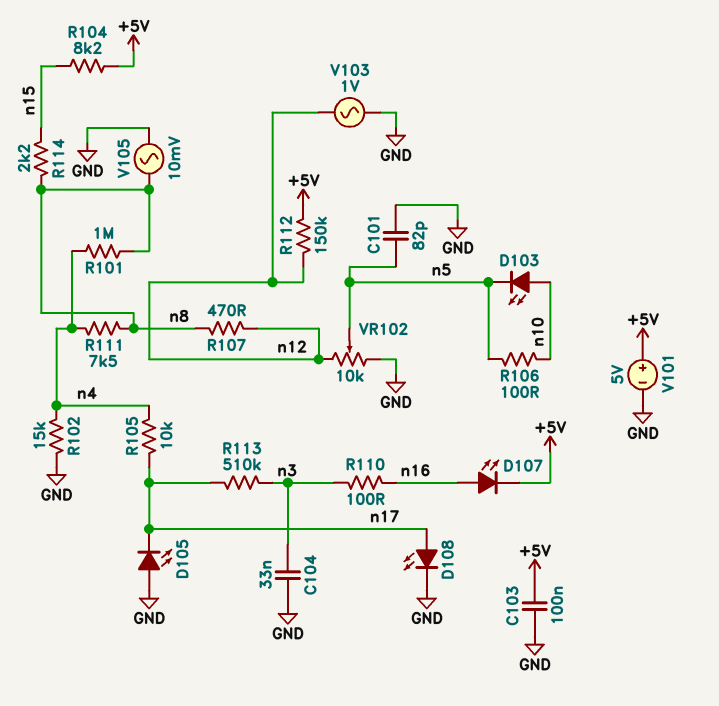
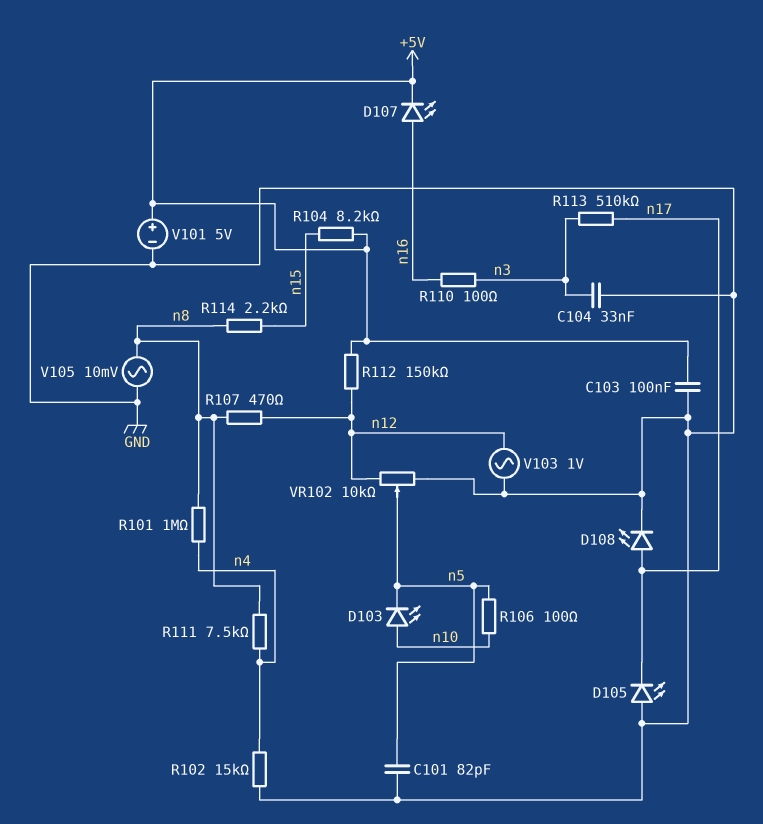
R105: 10k (n4, n17) -> none

